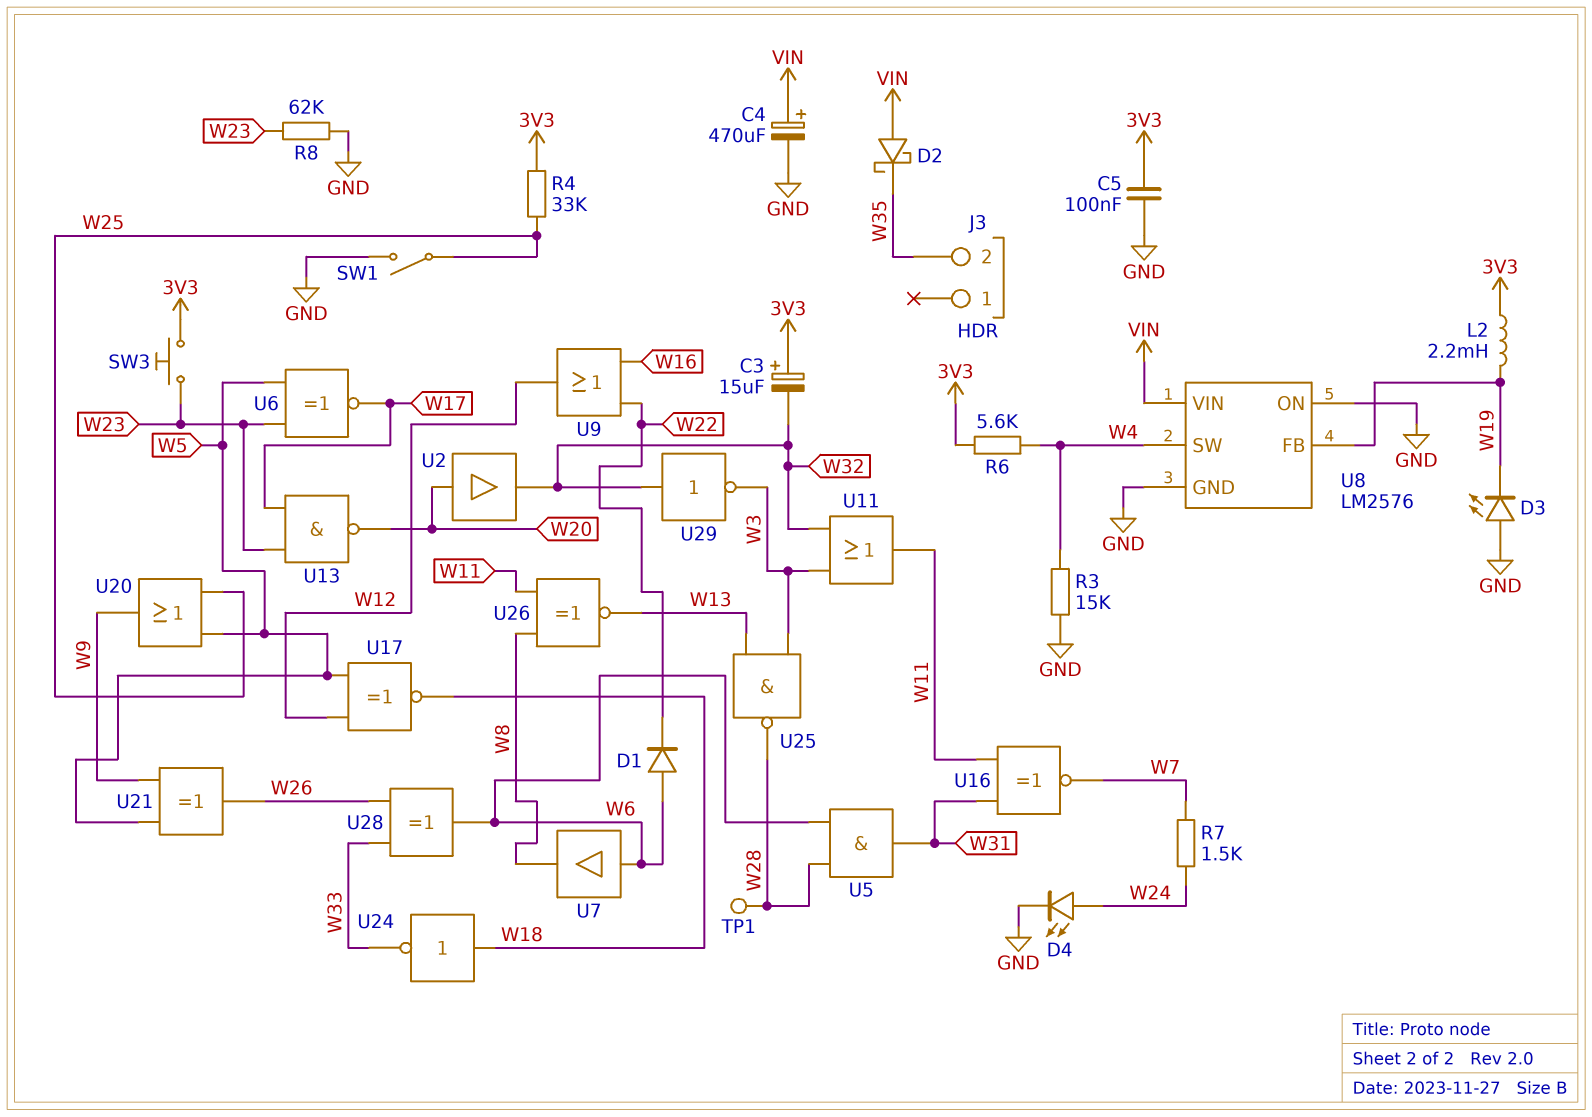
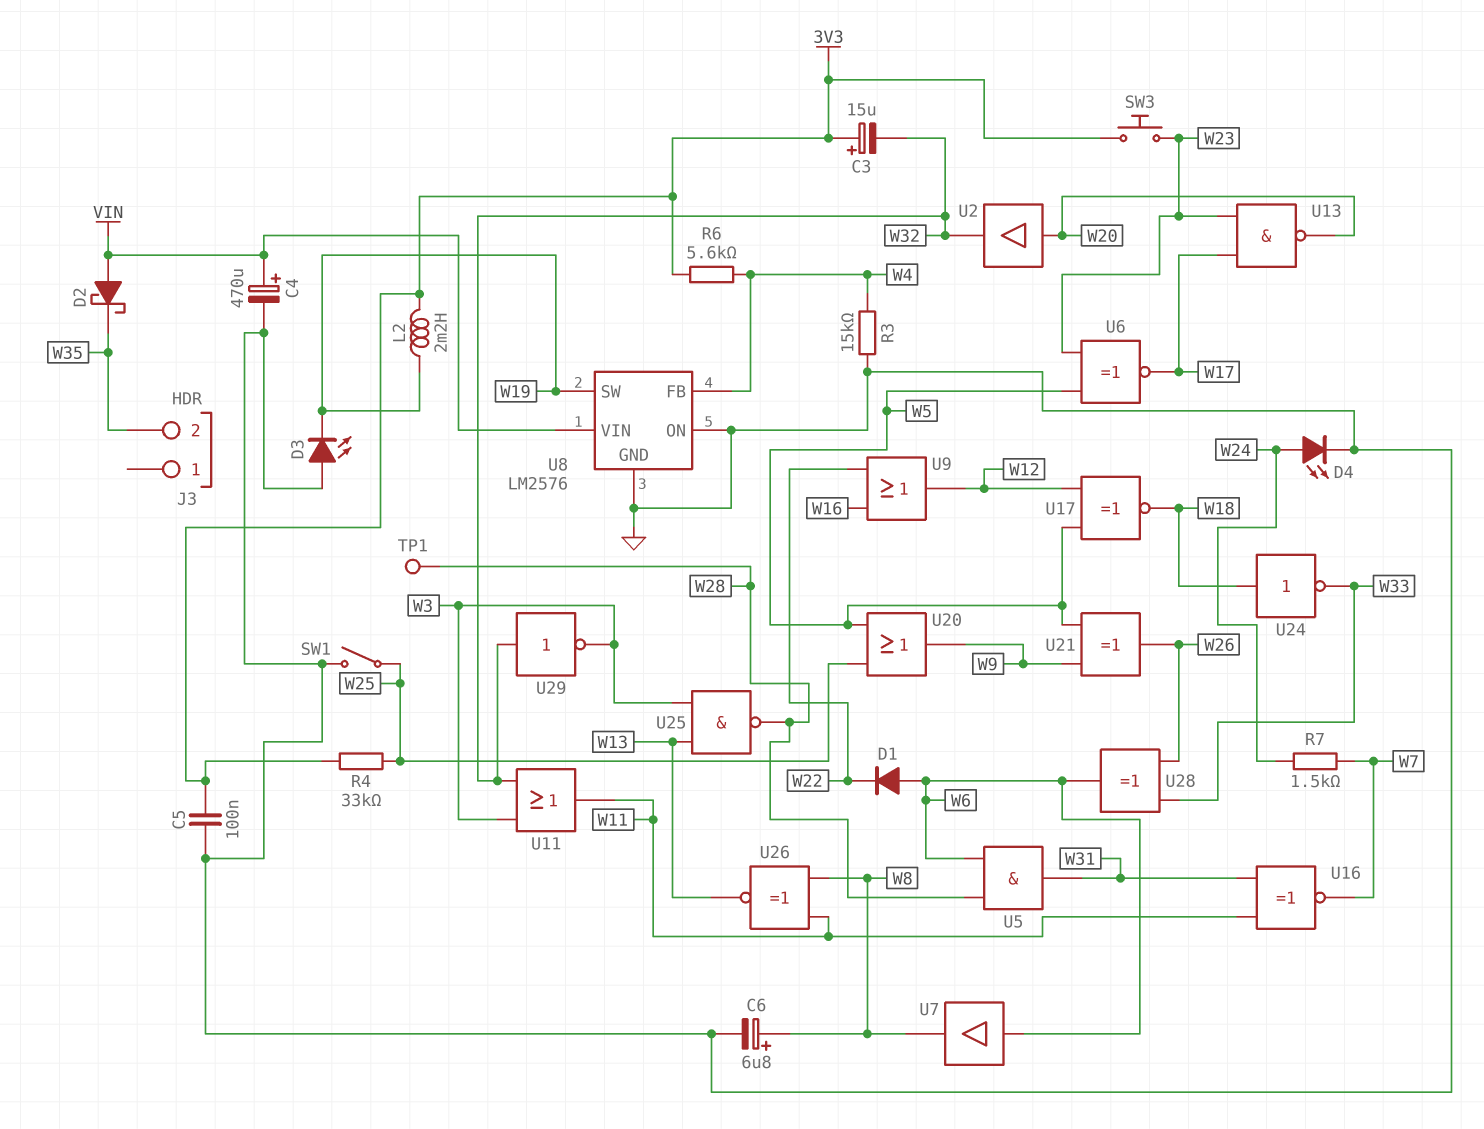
C6: none -> 6.8uF (plus W8, minus GND)
R8: 62k (GND, W23) -> none
U8 pin FB: W19 -> W4
U8 pin SW: W4 -> W19

